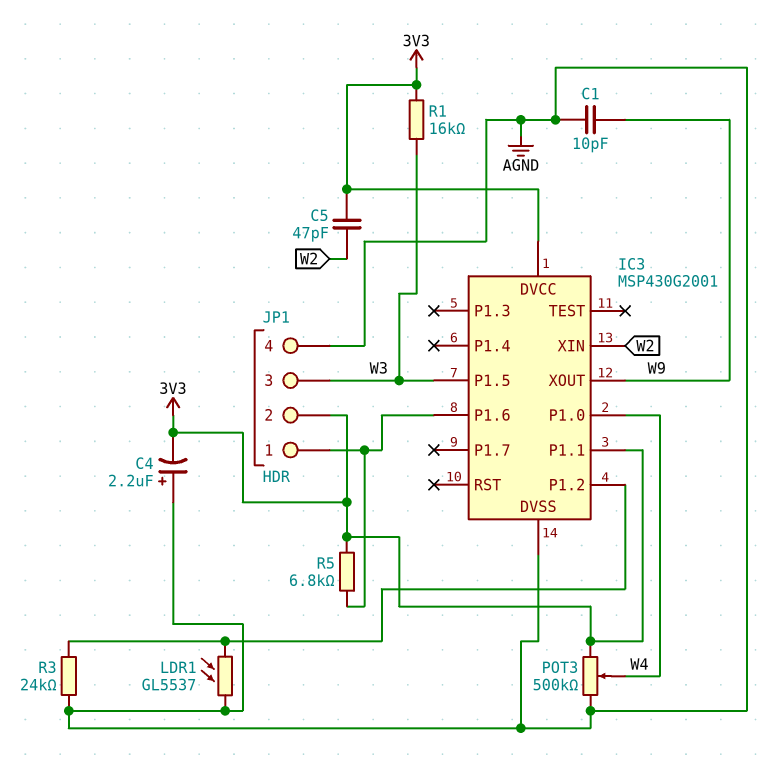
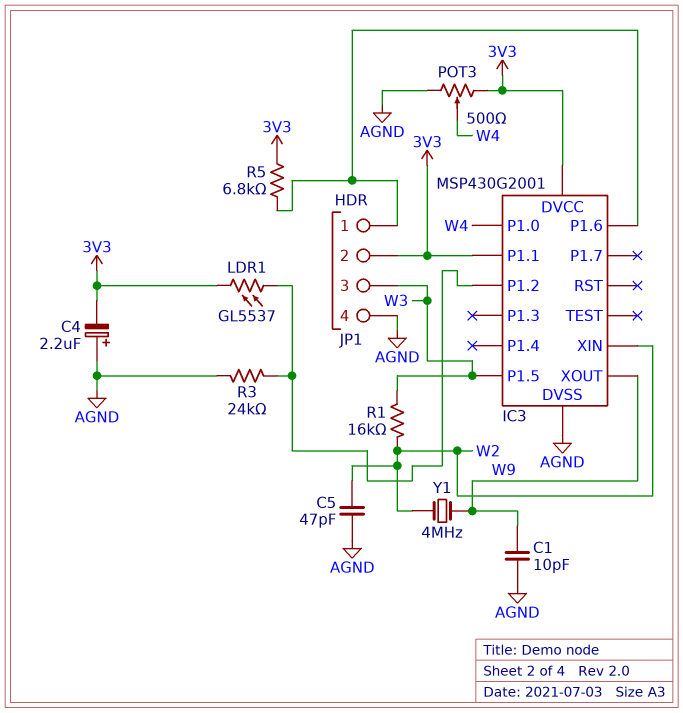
C5: 47pF (3V3, W2) -> 47pF (AGND, W2)
LDR1: GL5537 (AGND, IC3/P1.2) -> GL5537 (3V3, IC3/P1.2)
POT3: 500k (3V3, AGND, wiper W4) -> 500 (3V3, AGND, wiper W4)
R1: 16k (3V3, W3) -> 16k (W2, W3)
Y1: none -> 4MHz (W2, W9)

